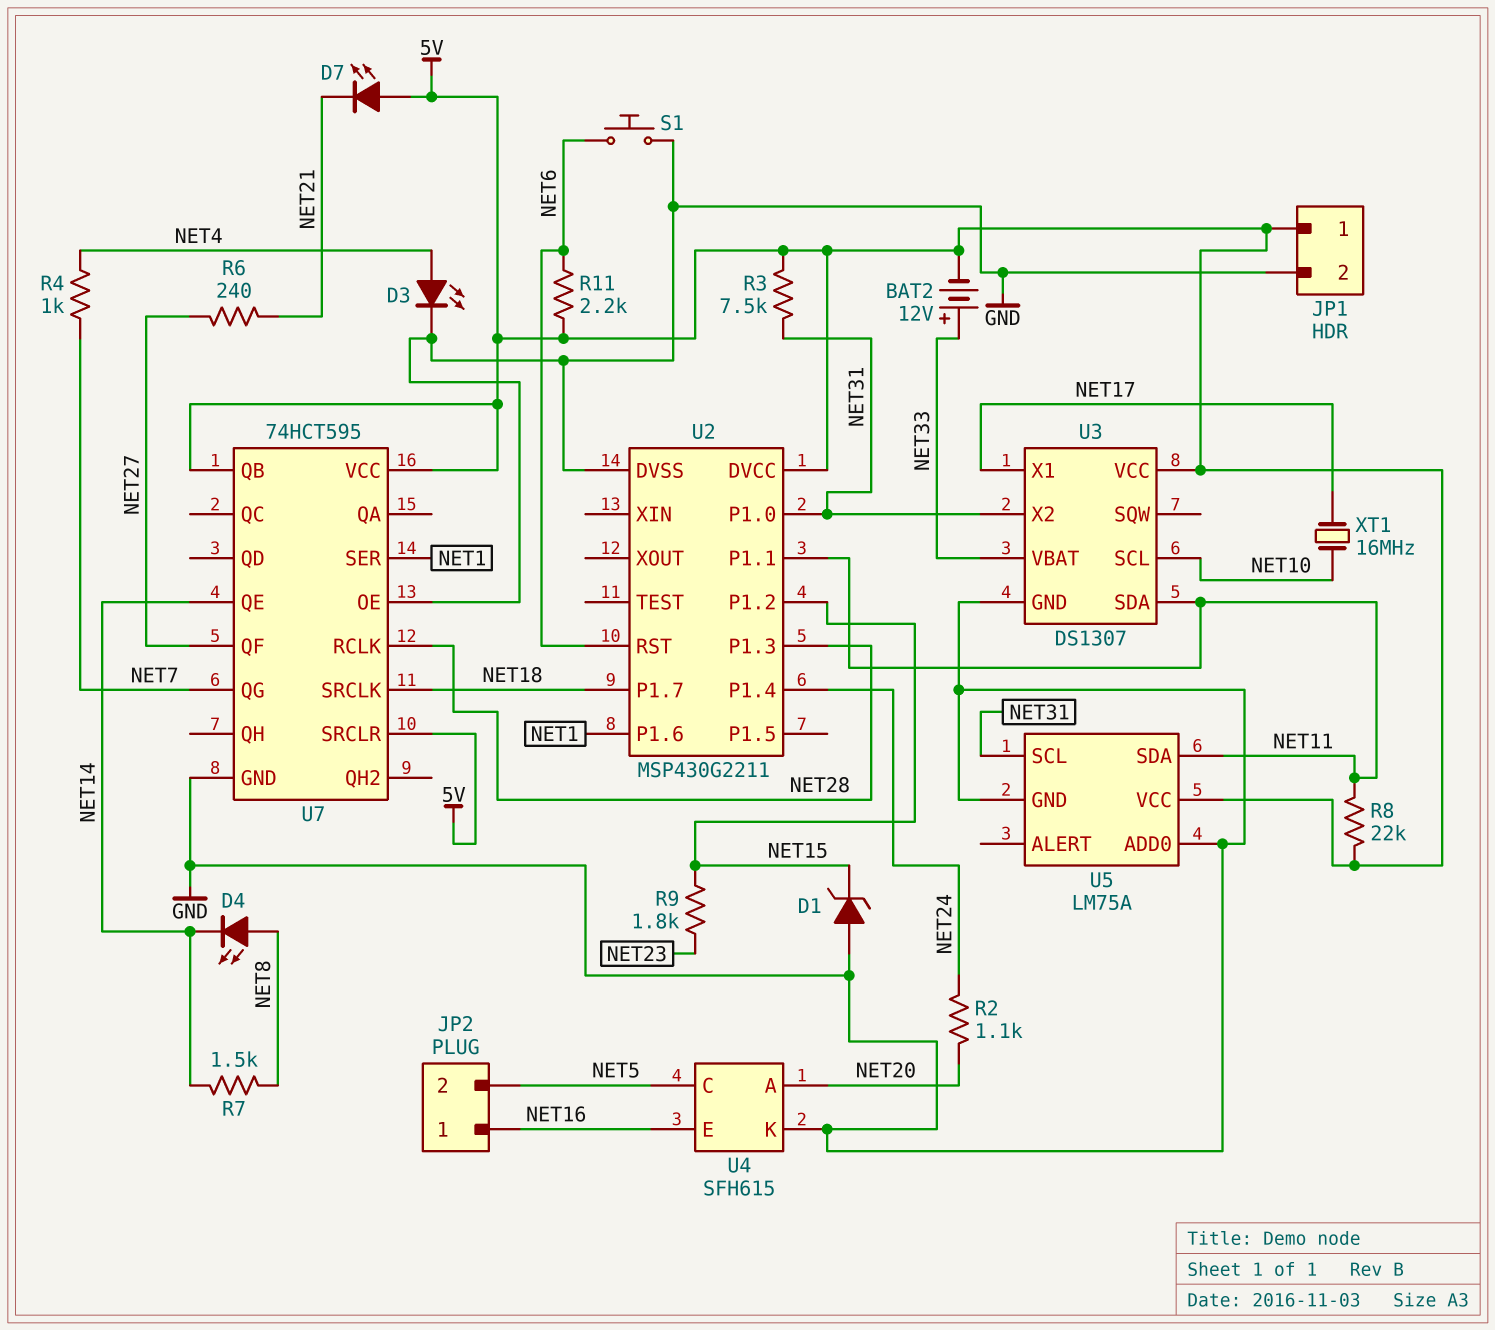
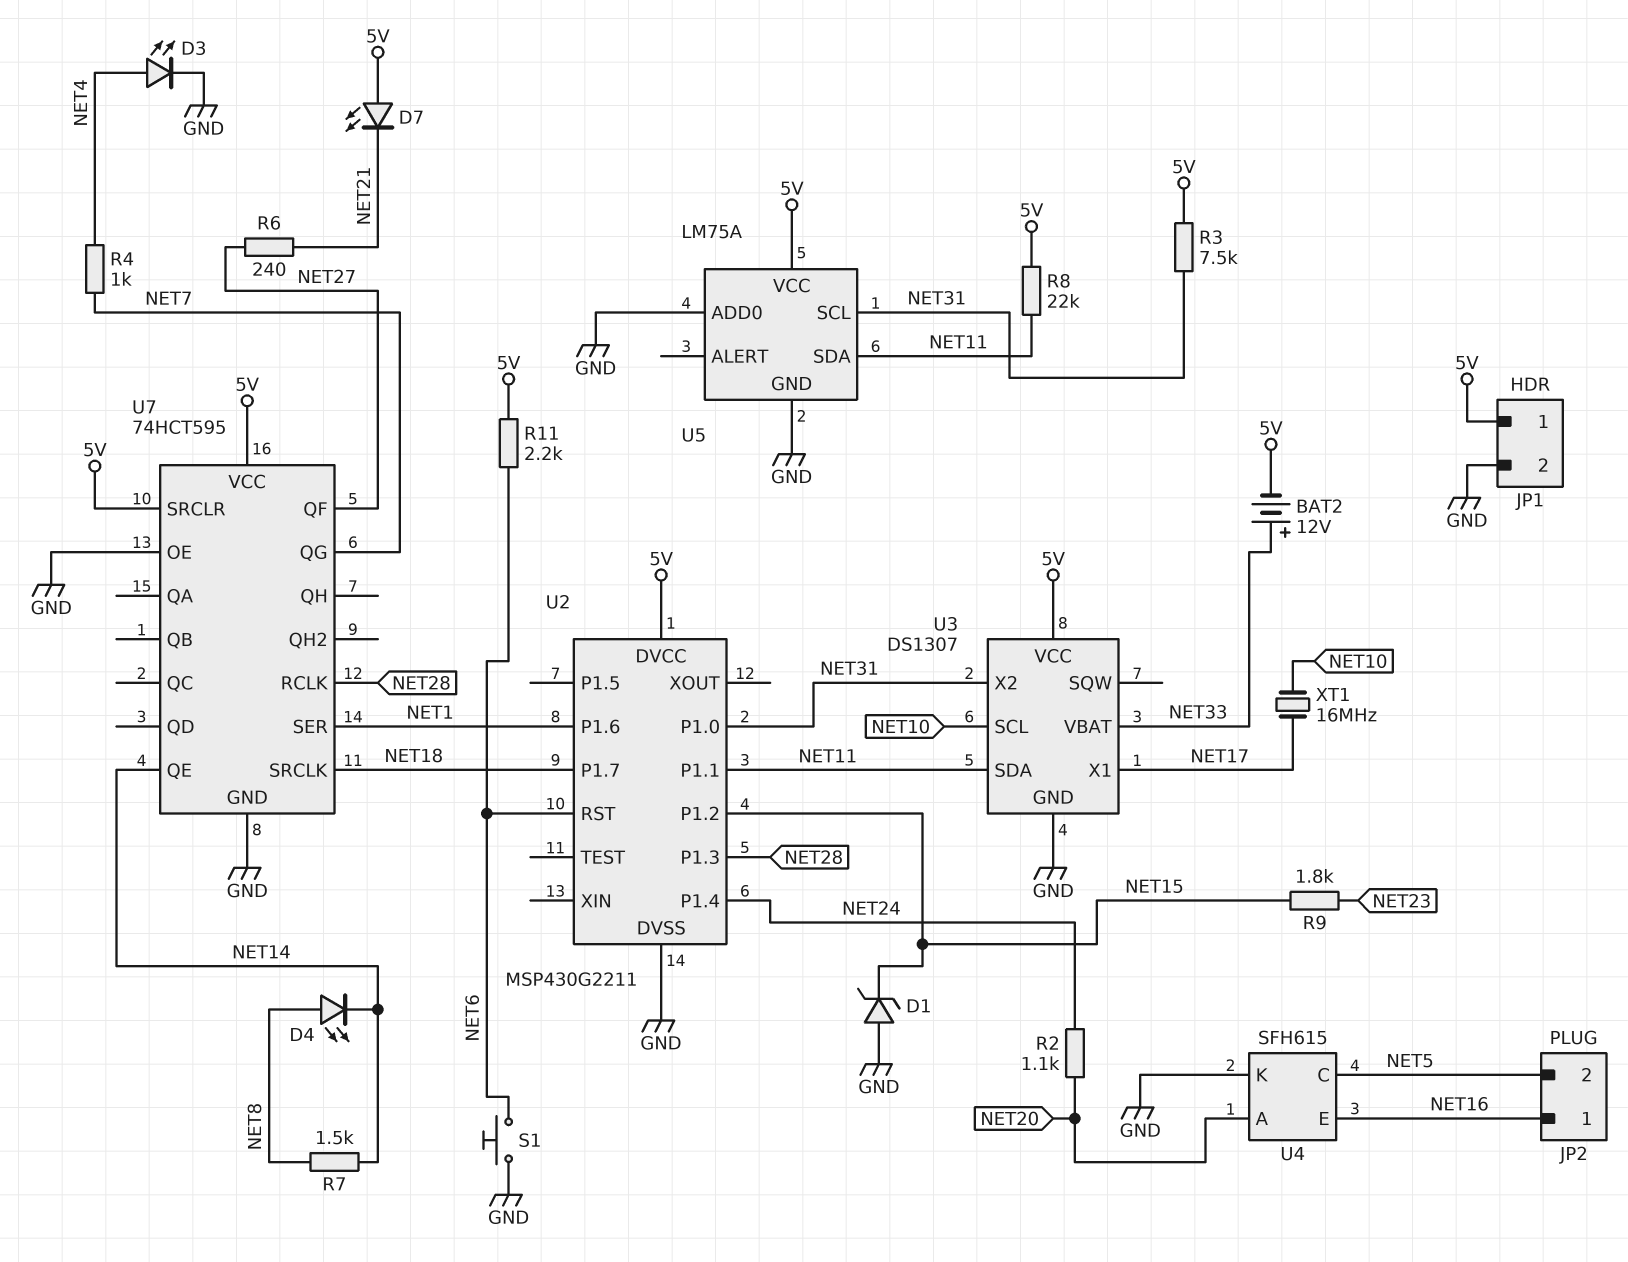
U7 pin QB: 5V -> none

